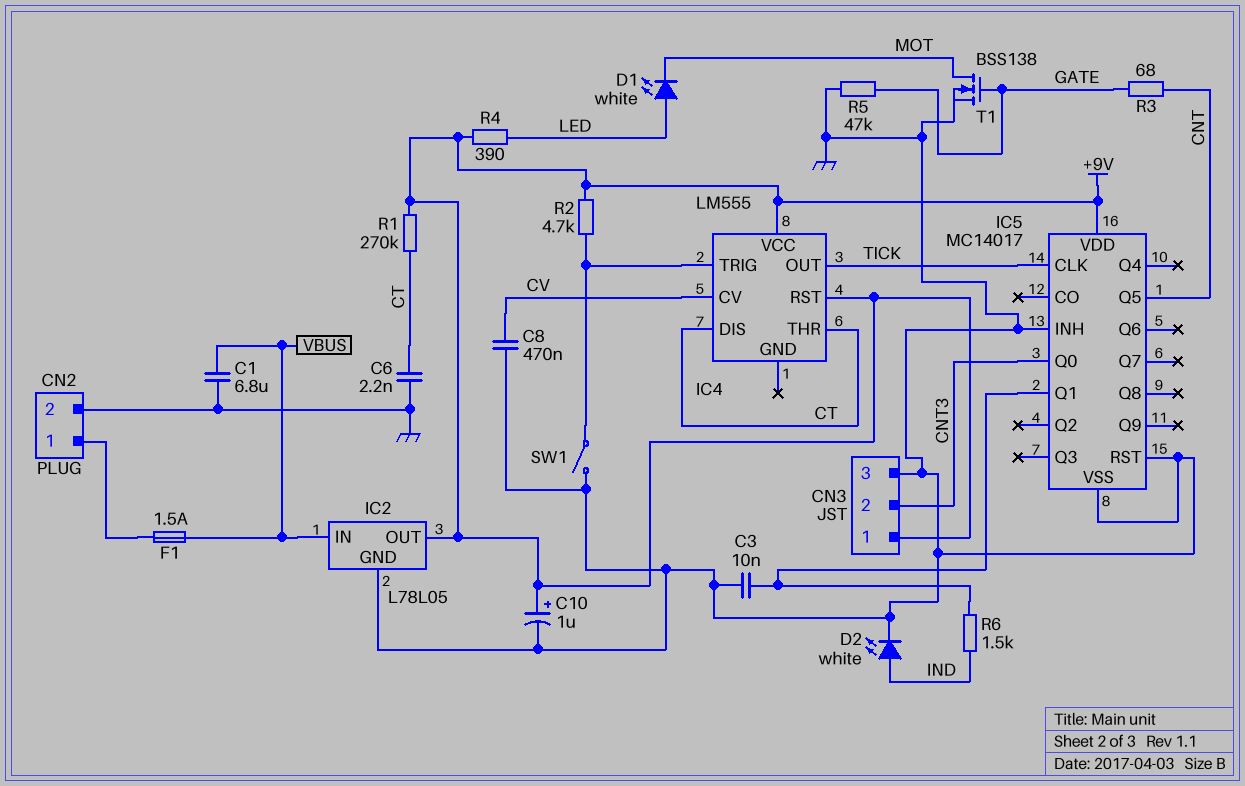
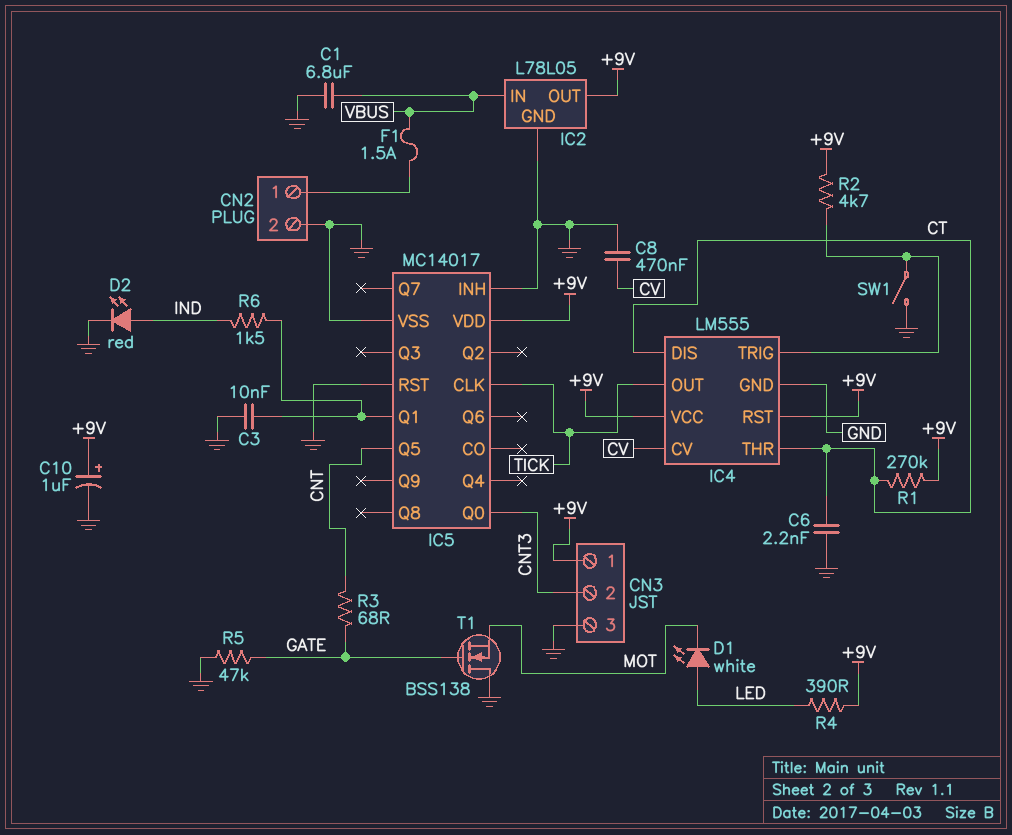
D2: LED white (A IND, K GND) -> LED red (A IND, K GND)
IC4 pin GND: none -> GND
T1: NMOS BSS138 (G GATE, D MOT, S GND) -> NMOS BSS138 (G GATE, D GND, S MOT)

